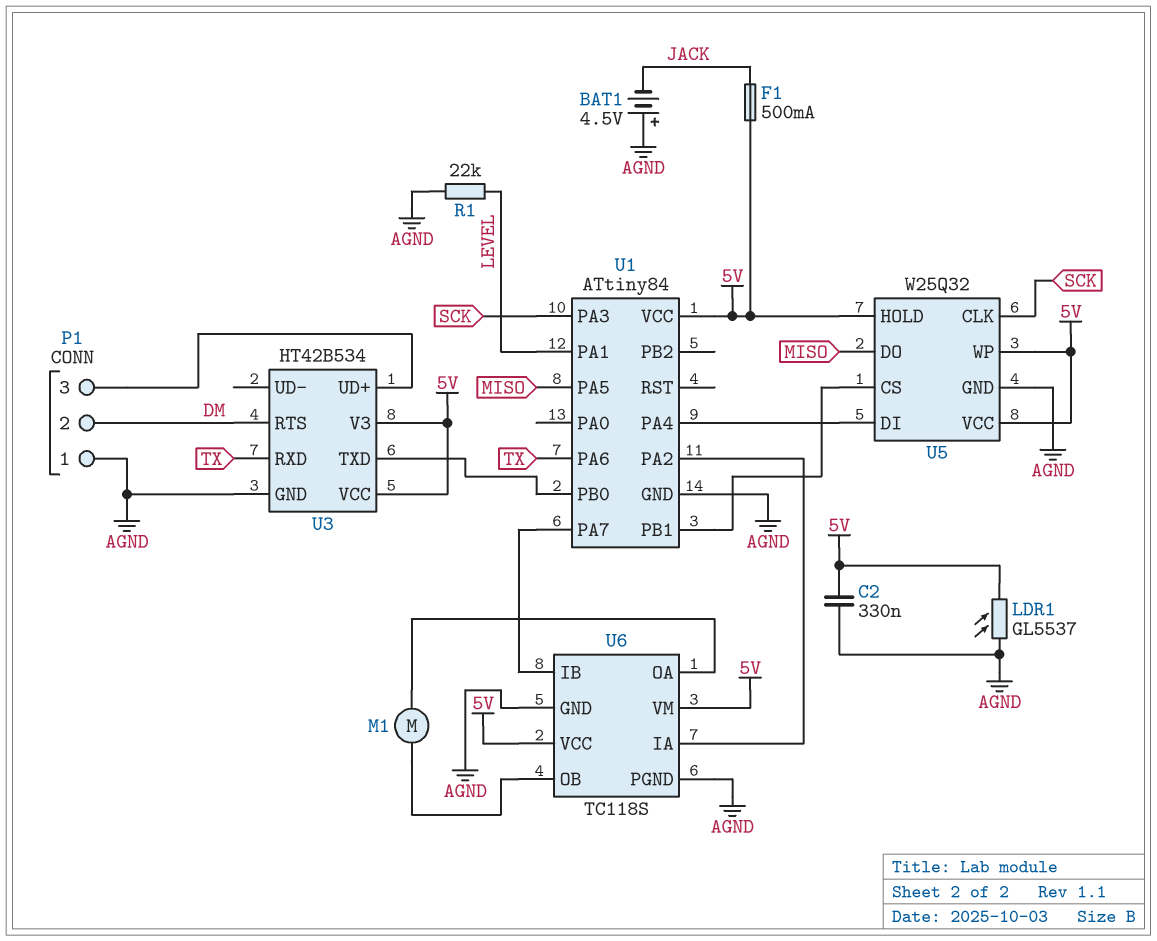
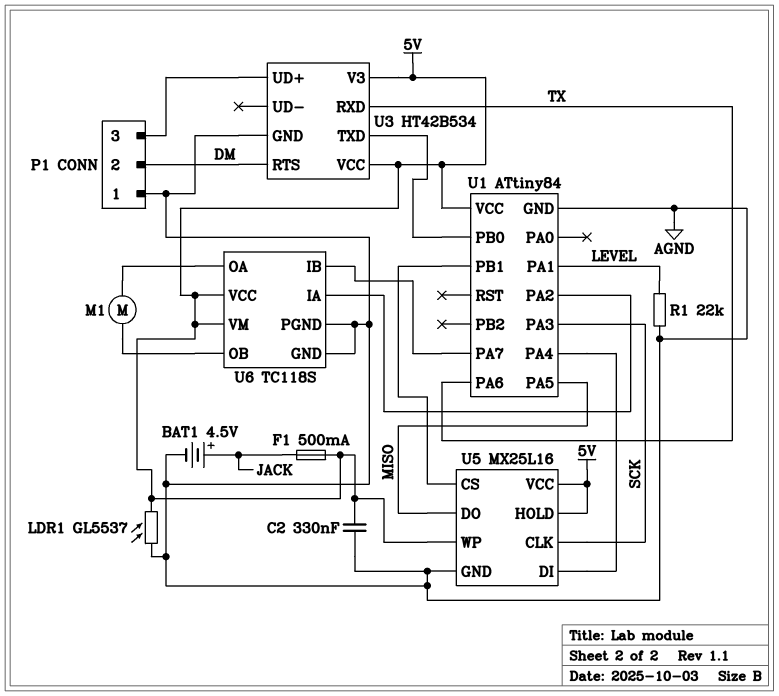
BAT1: 4.5V (plus AGND, minus JACK) -> 4.5V (plus JACK, minus AGND)
U5: W25Q32 -> MX25L16

